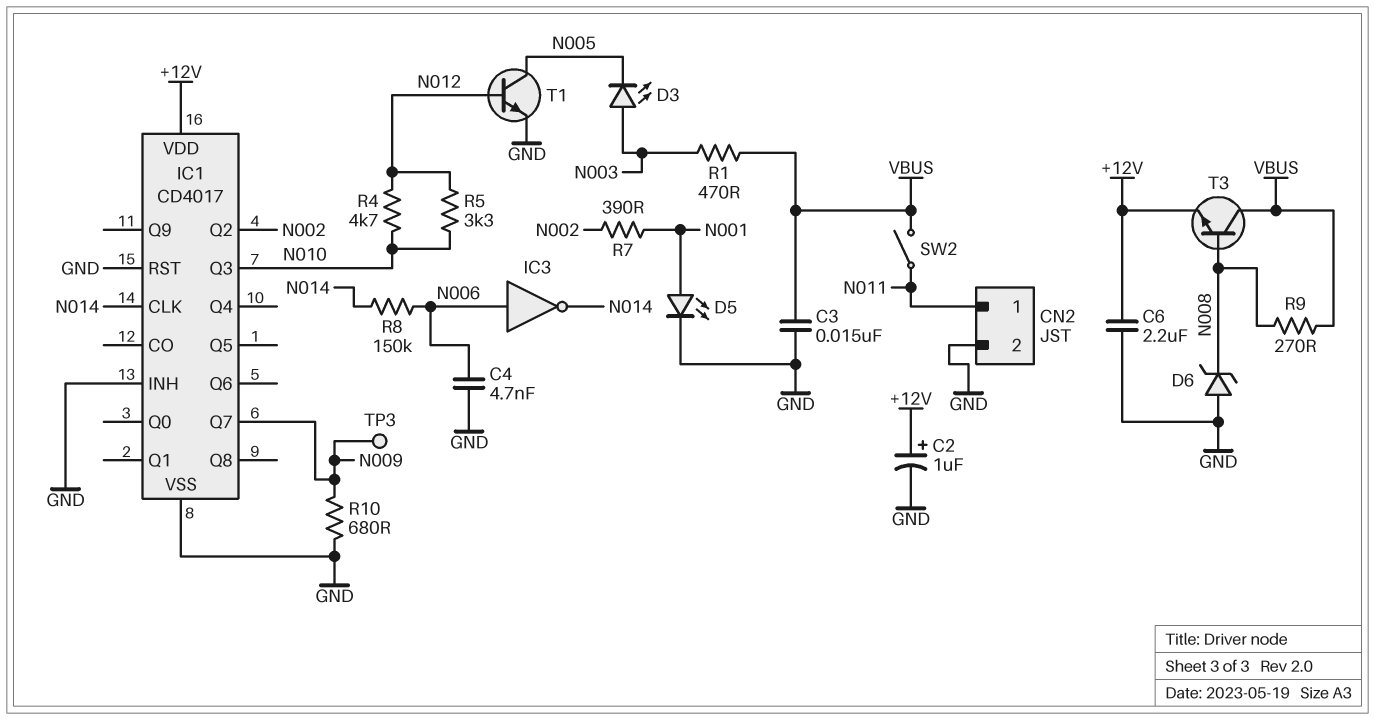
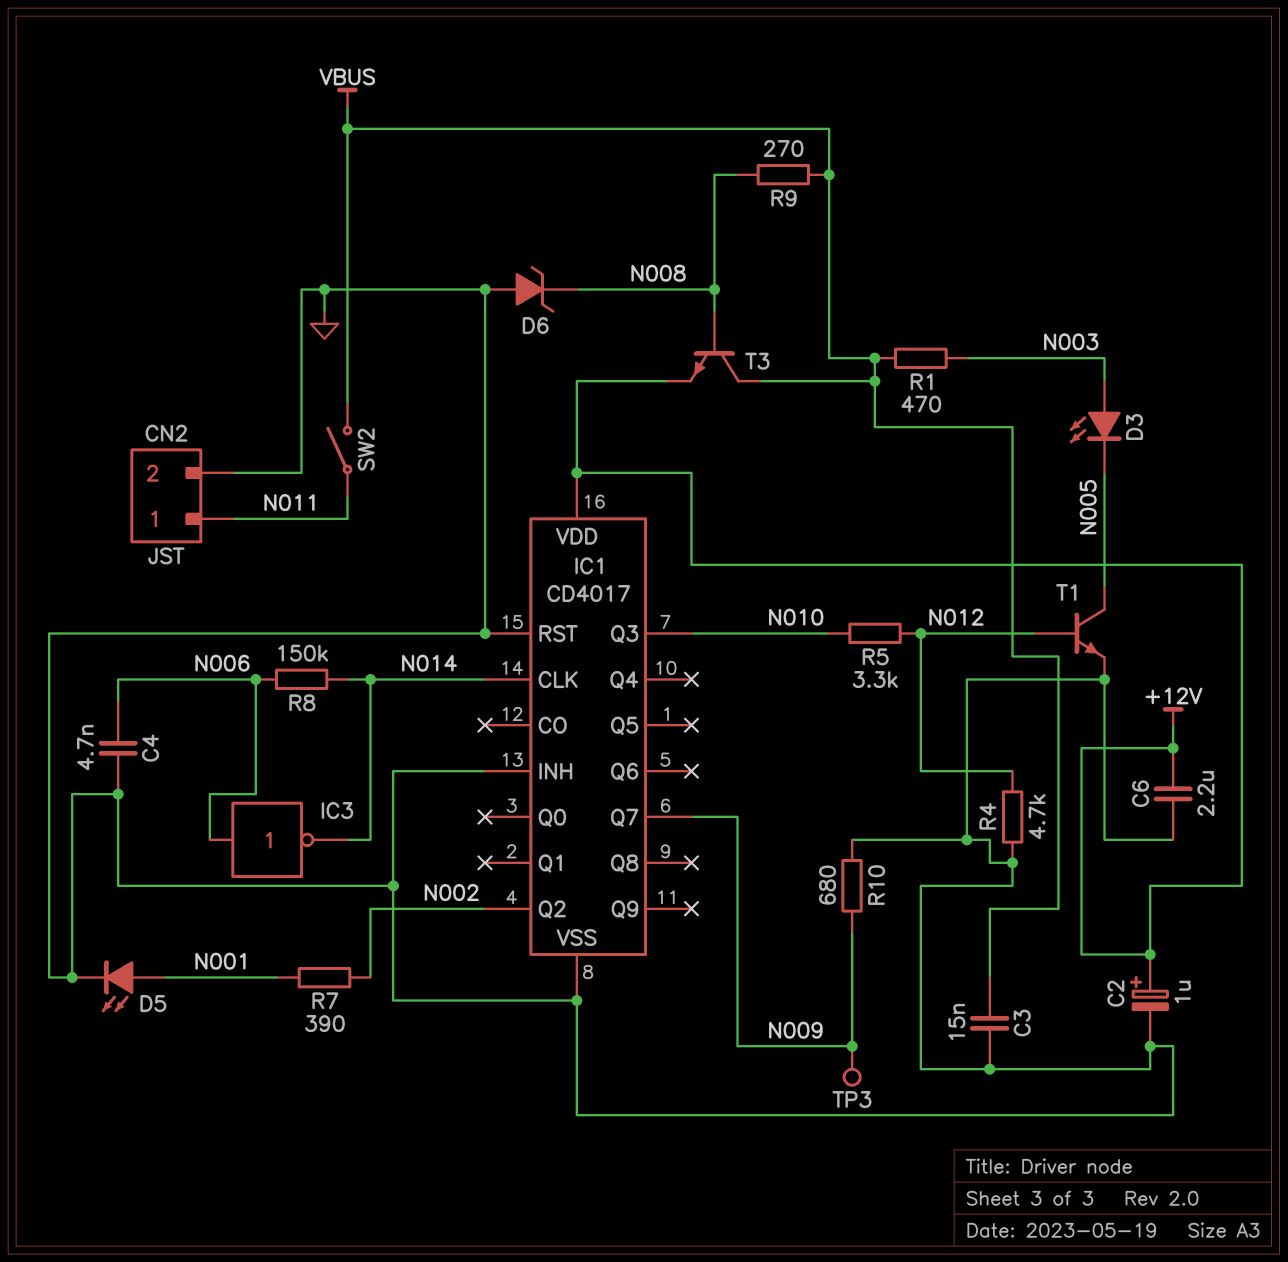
R4: 4.7k (N010, N012) -> 4.7k (GND, N012)

